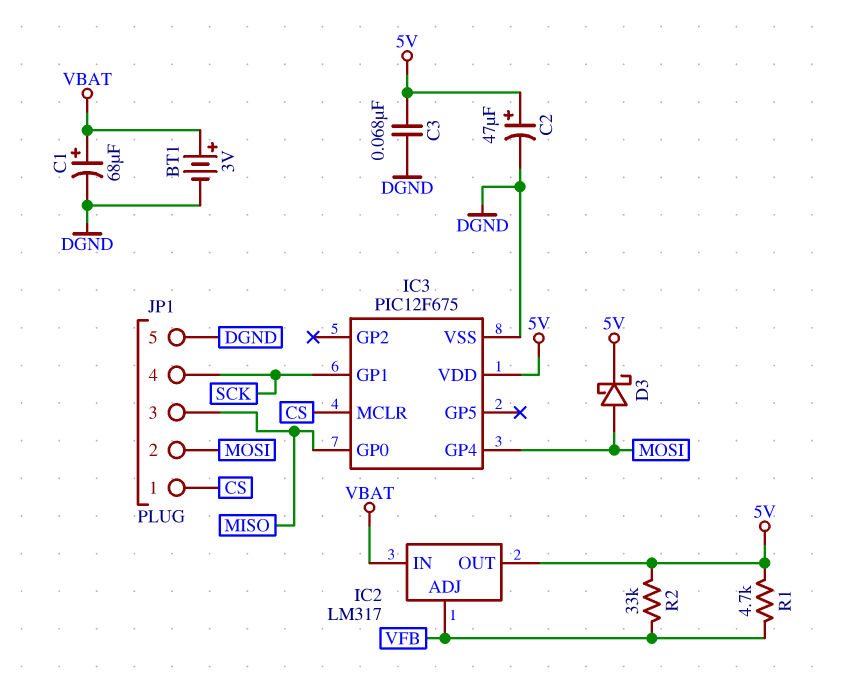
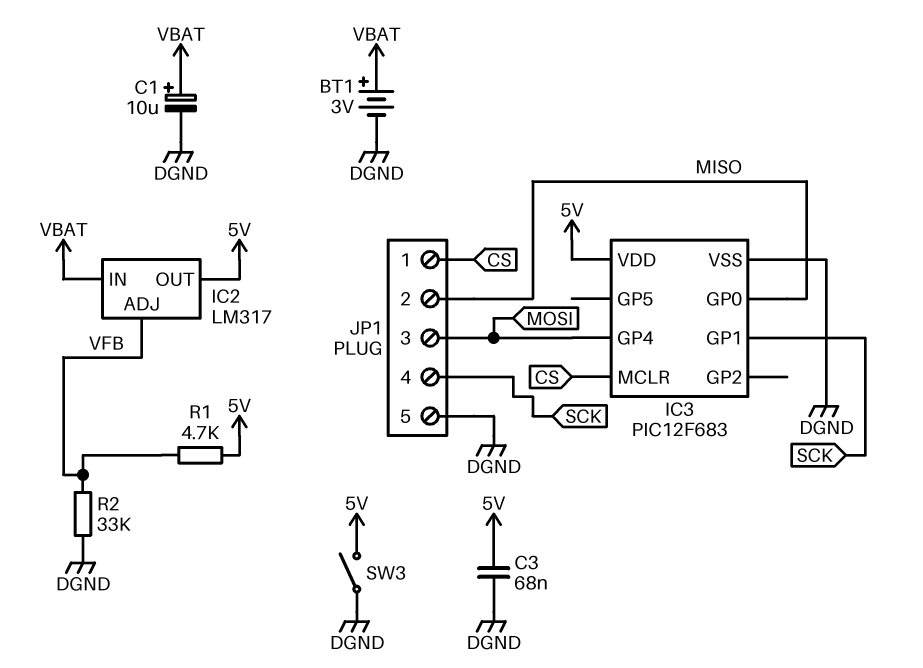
C1: 68uF (plus VBAT, minus DGND) -> 10uF (plus VBAT, minus DGND)
C2: 47uF (plus 5V, minus DGND) -> none
D3: schottky (A MOSI, K 5V) -> none
IC3: PIC12F675 -> PIC12F683
JP1 pin 2: MOSI -> MISO
JP1 pin 3: MISO -> MOSI
R2: 33k (5V, VFB) -> 33k (DGND, VFB)
SW3: none -> switch (5V, DGND)

